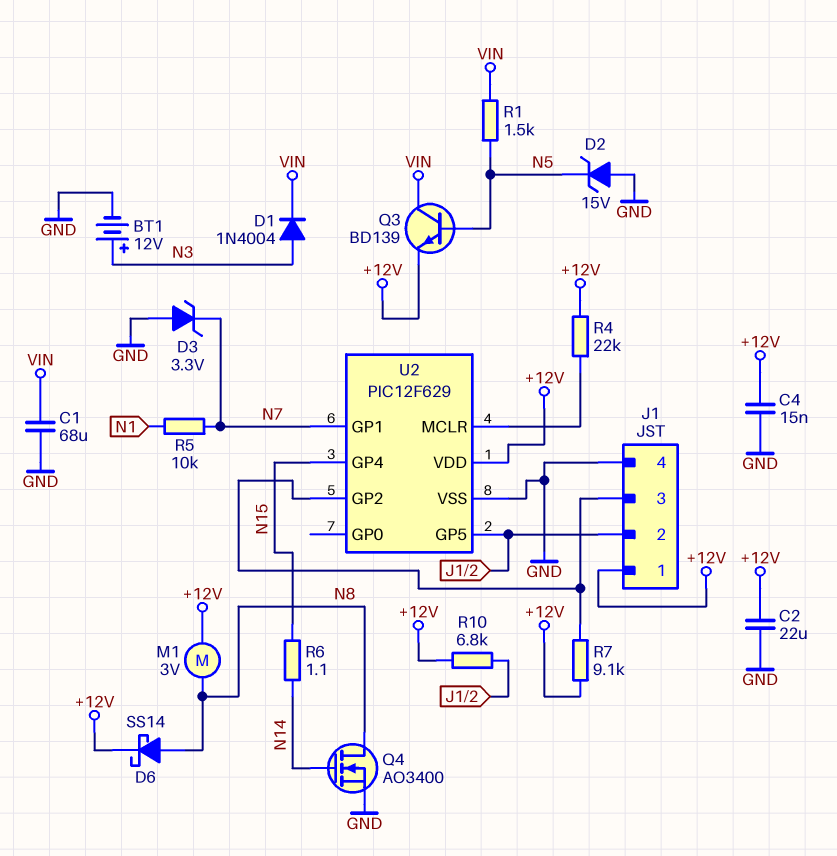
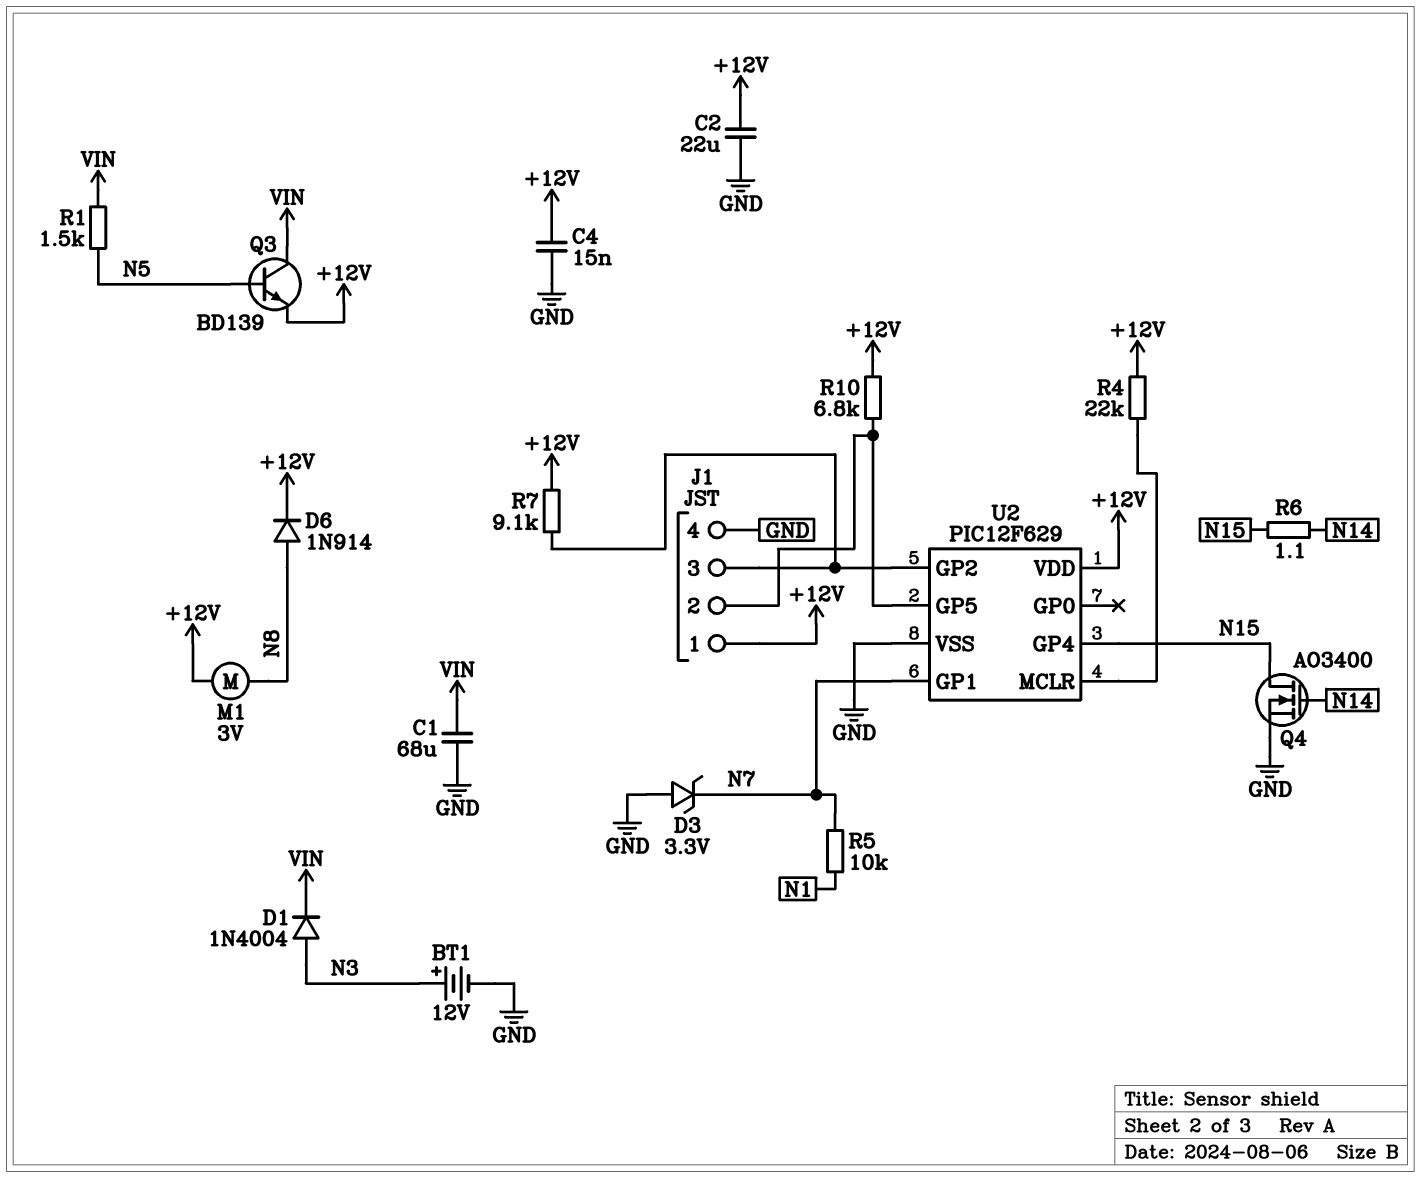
D2: zener 15V (A GND, K N5) -> none
D6: schottky SS14 (A N8, K +12V) -> diode 1N914 (A N8, K +12V)
Q4: NMOS AO3400 (G N14, D N8, S GND) -> NMOS AO3400 (G N14, D N15, S GND)

